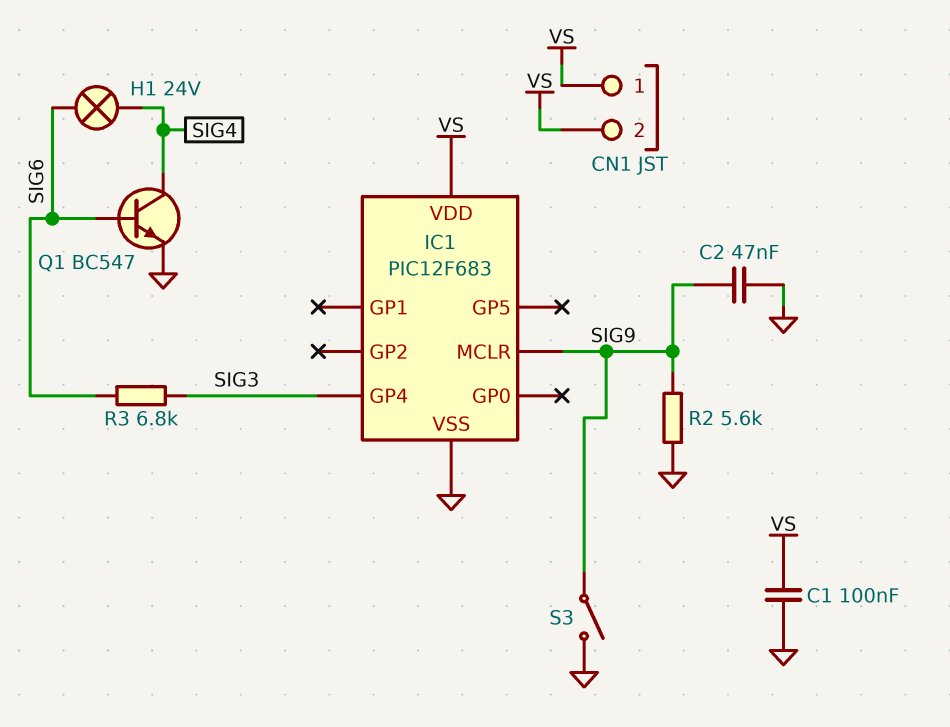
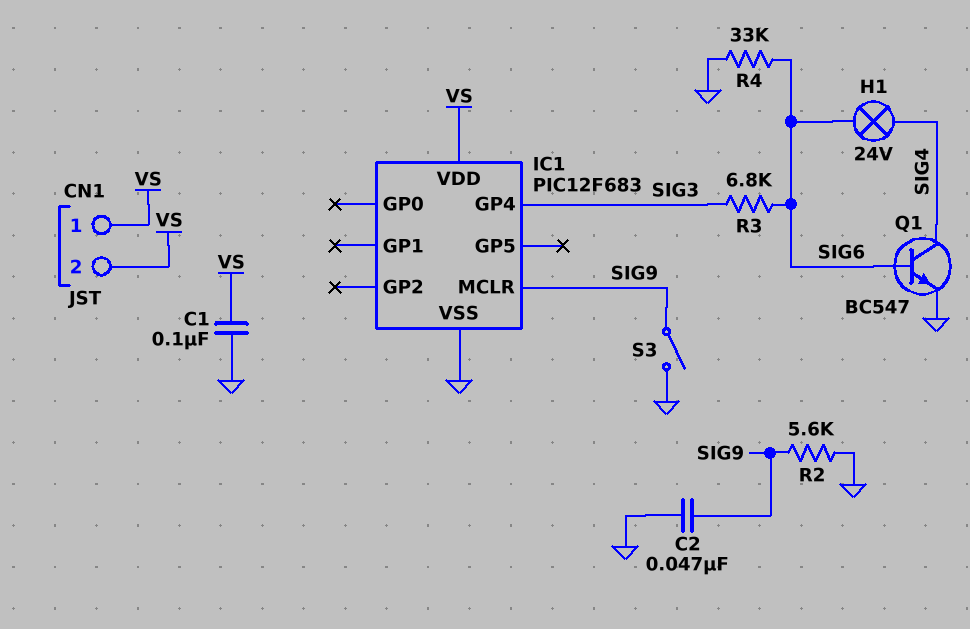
R4: none -> 33k (GND, SIG6)

